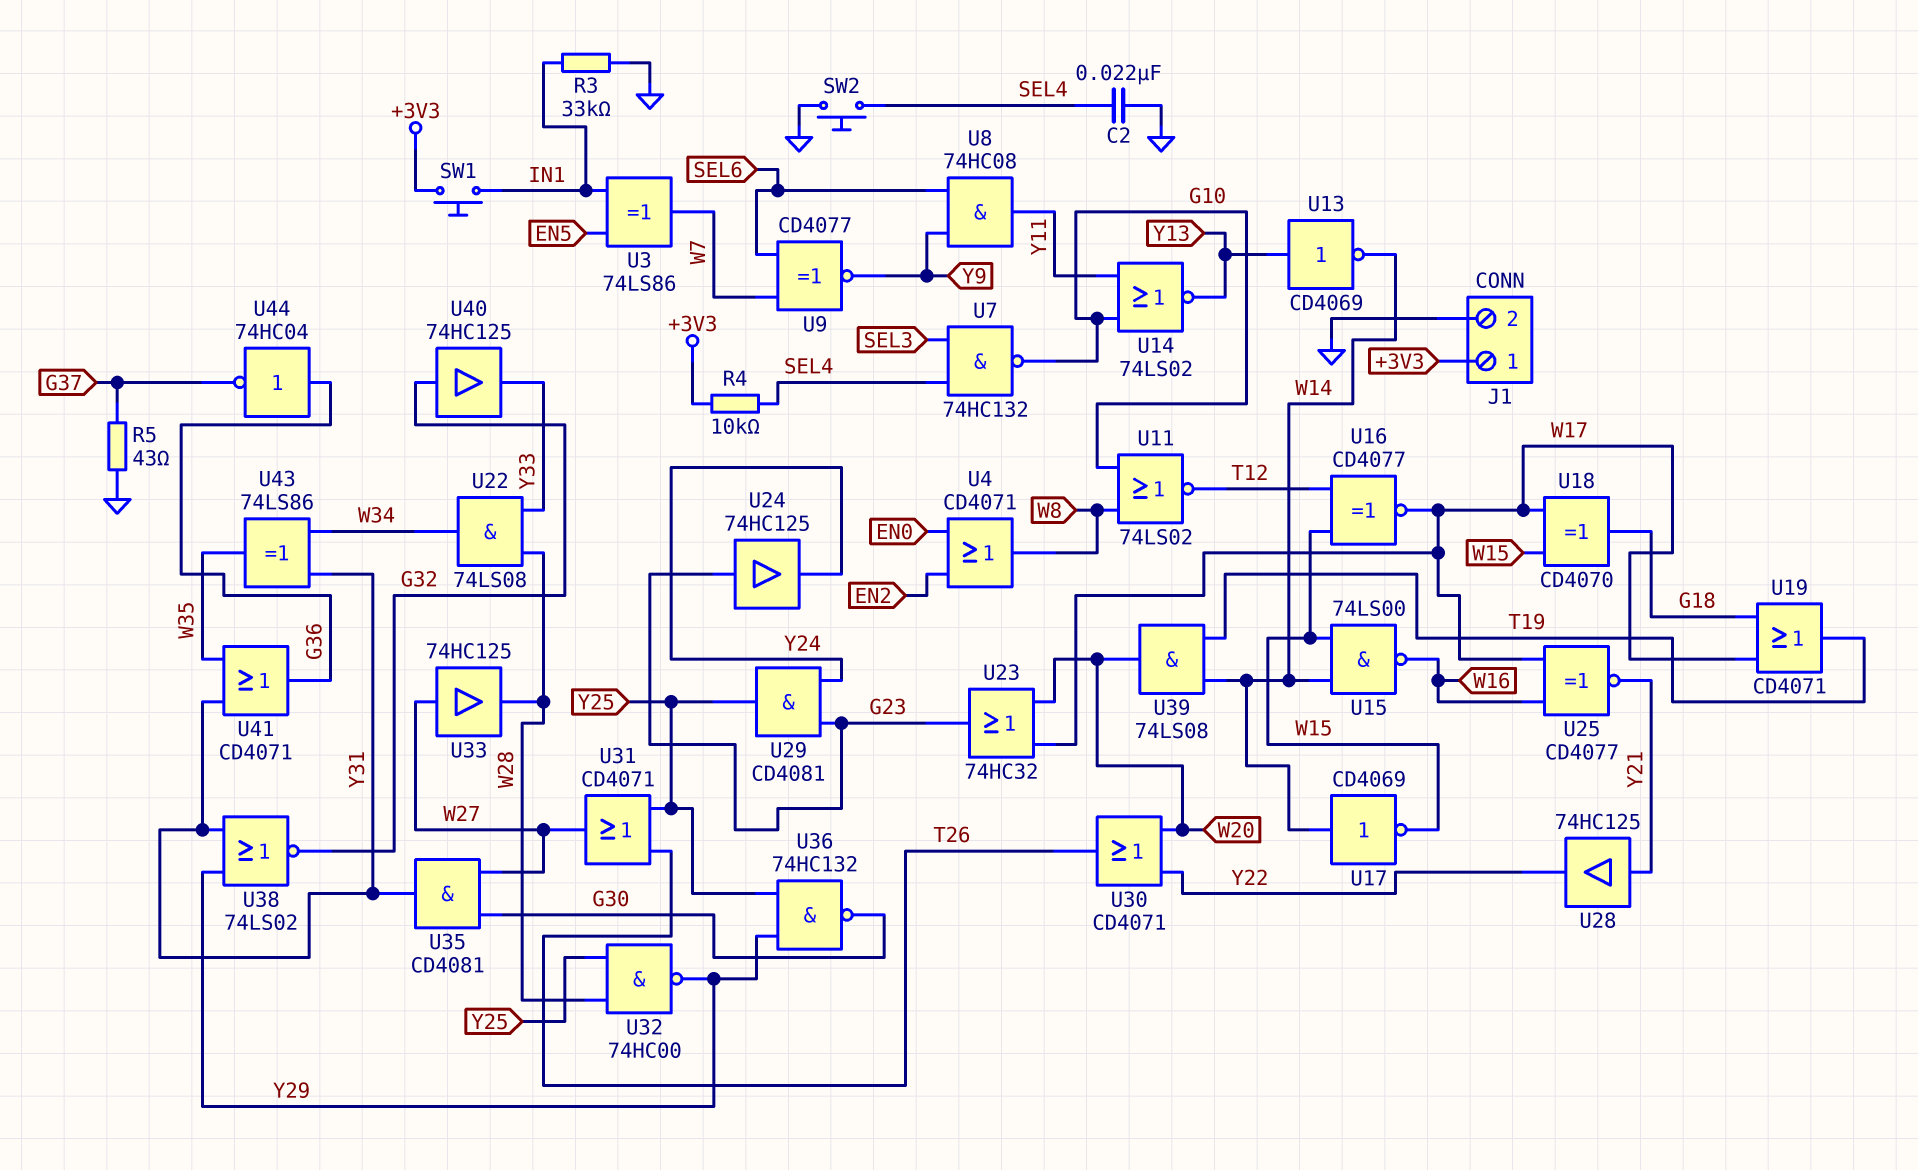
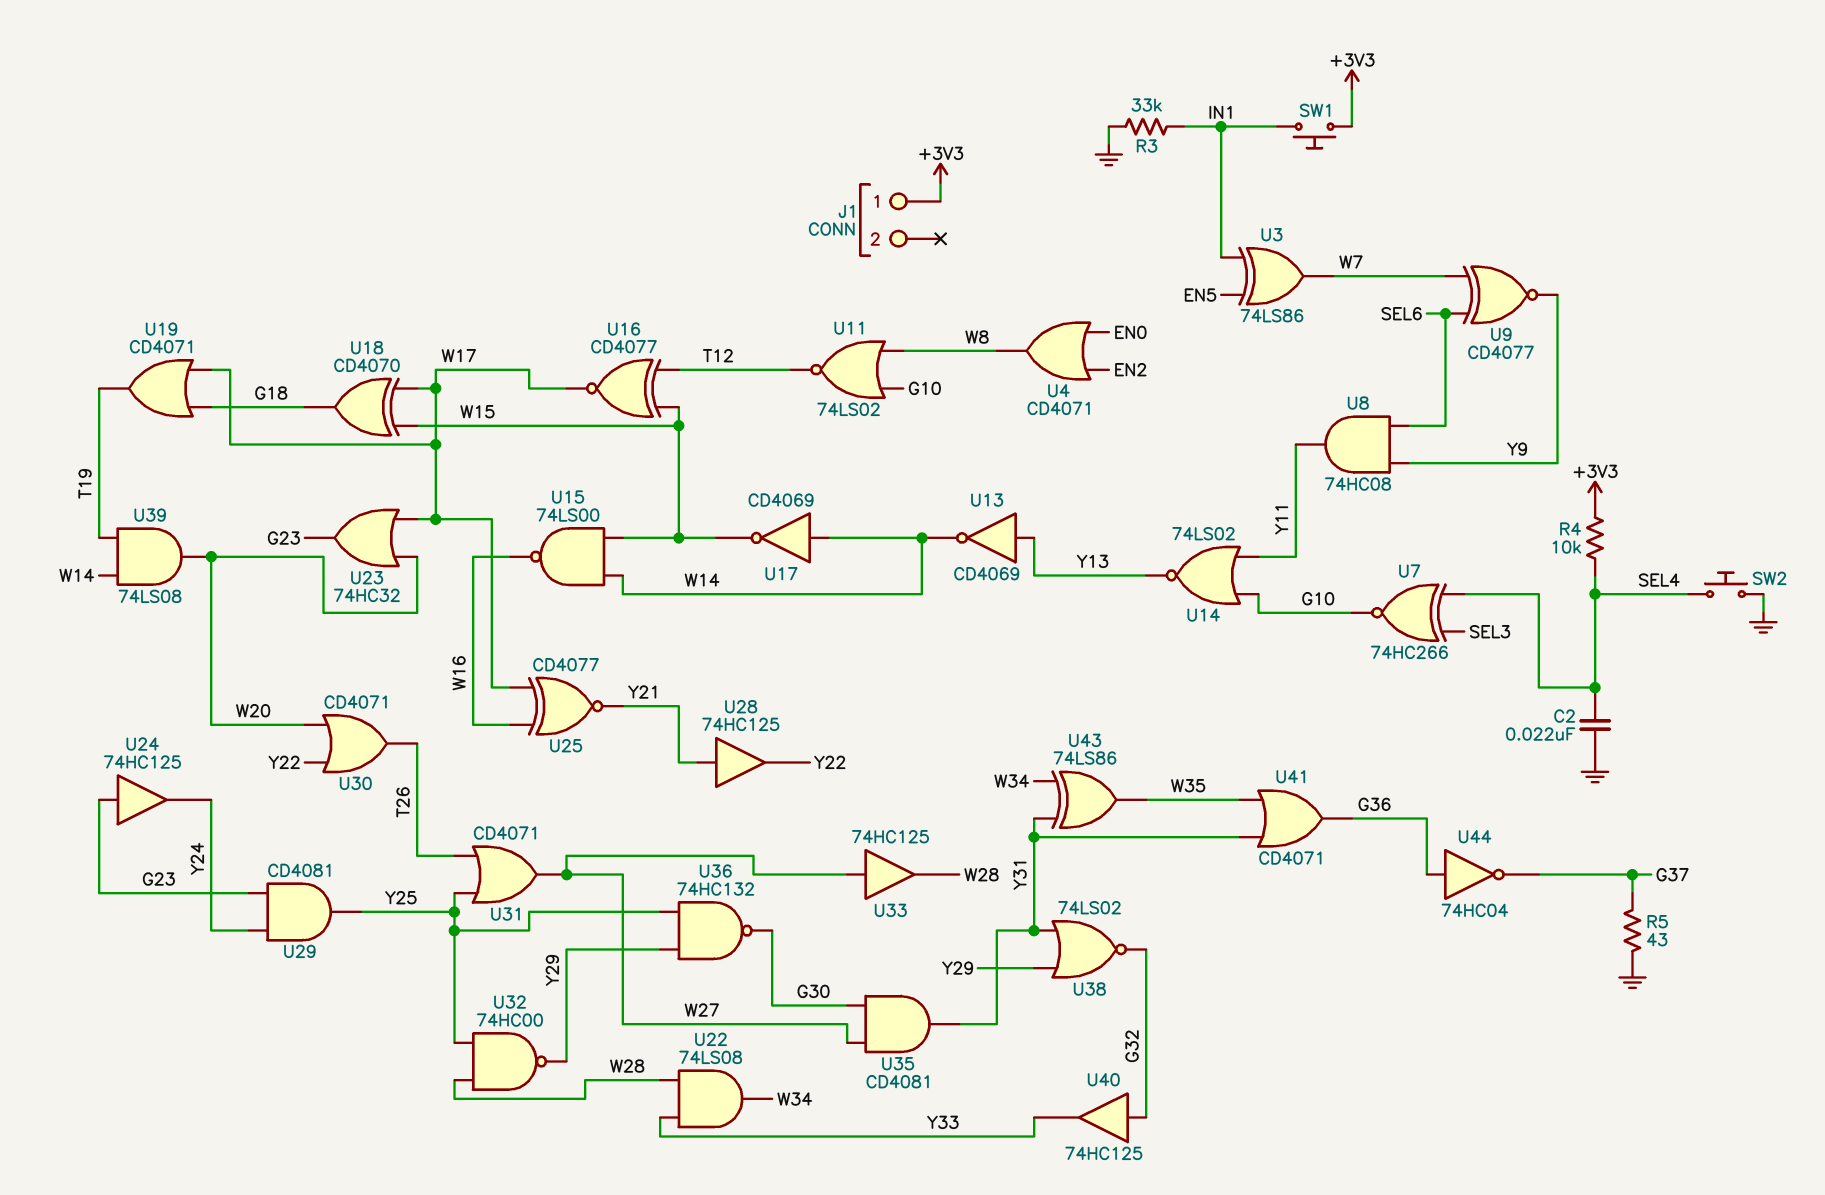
J1 pin 2: GND -> none
U7: NAND 74HC132 (in SEL3, in SEL4, out G10) -> XNOR 74HC266 (in SEL3, in SEL4, out G10)

